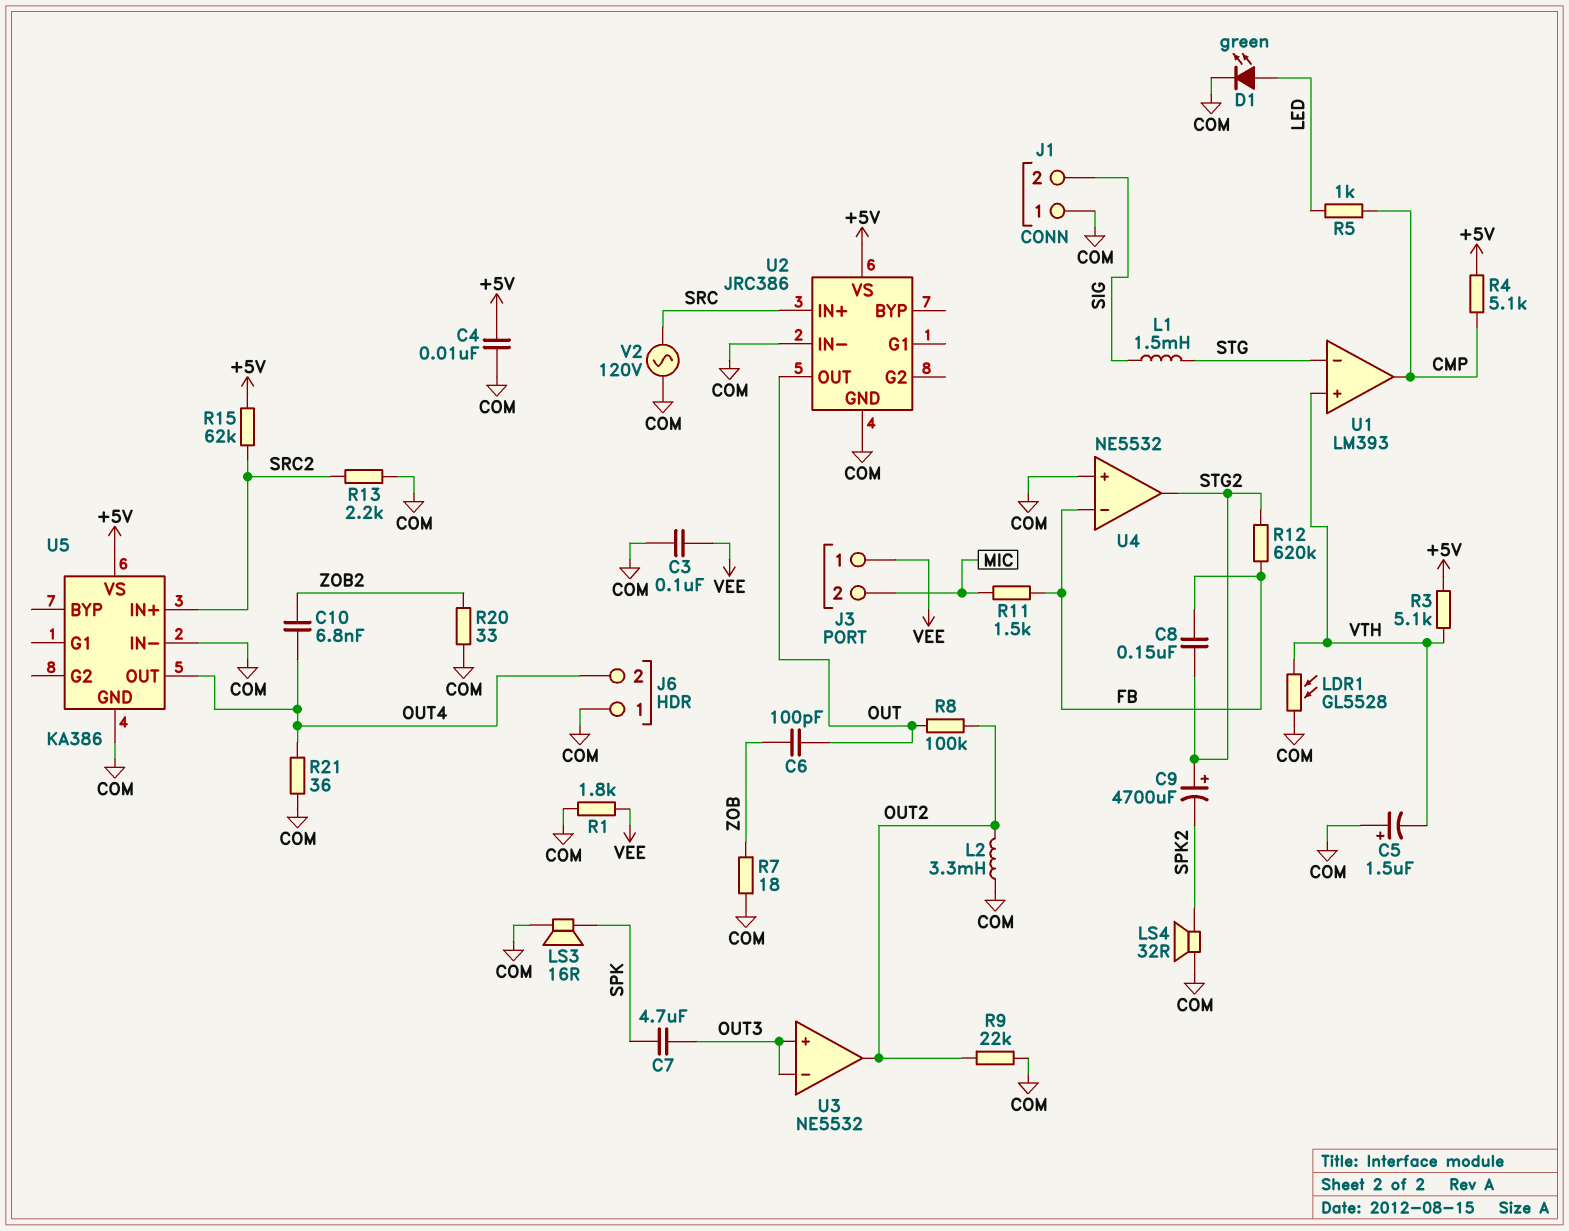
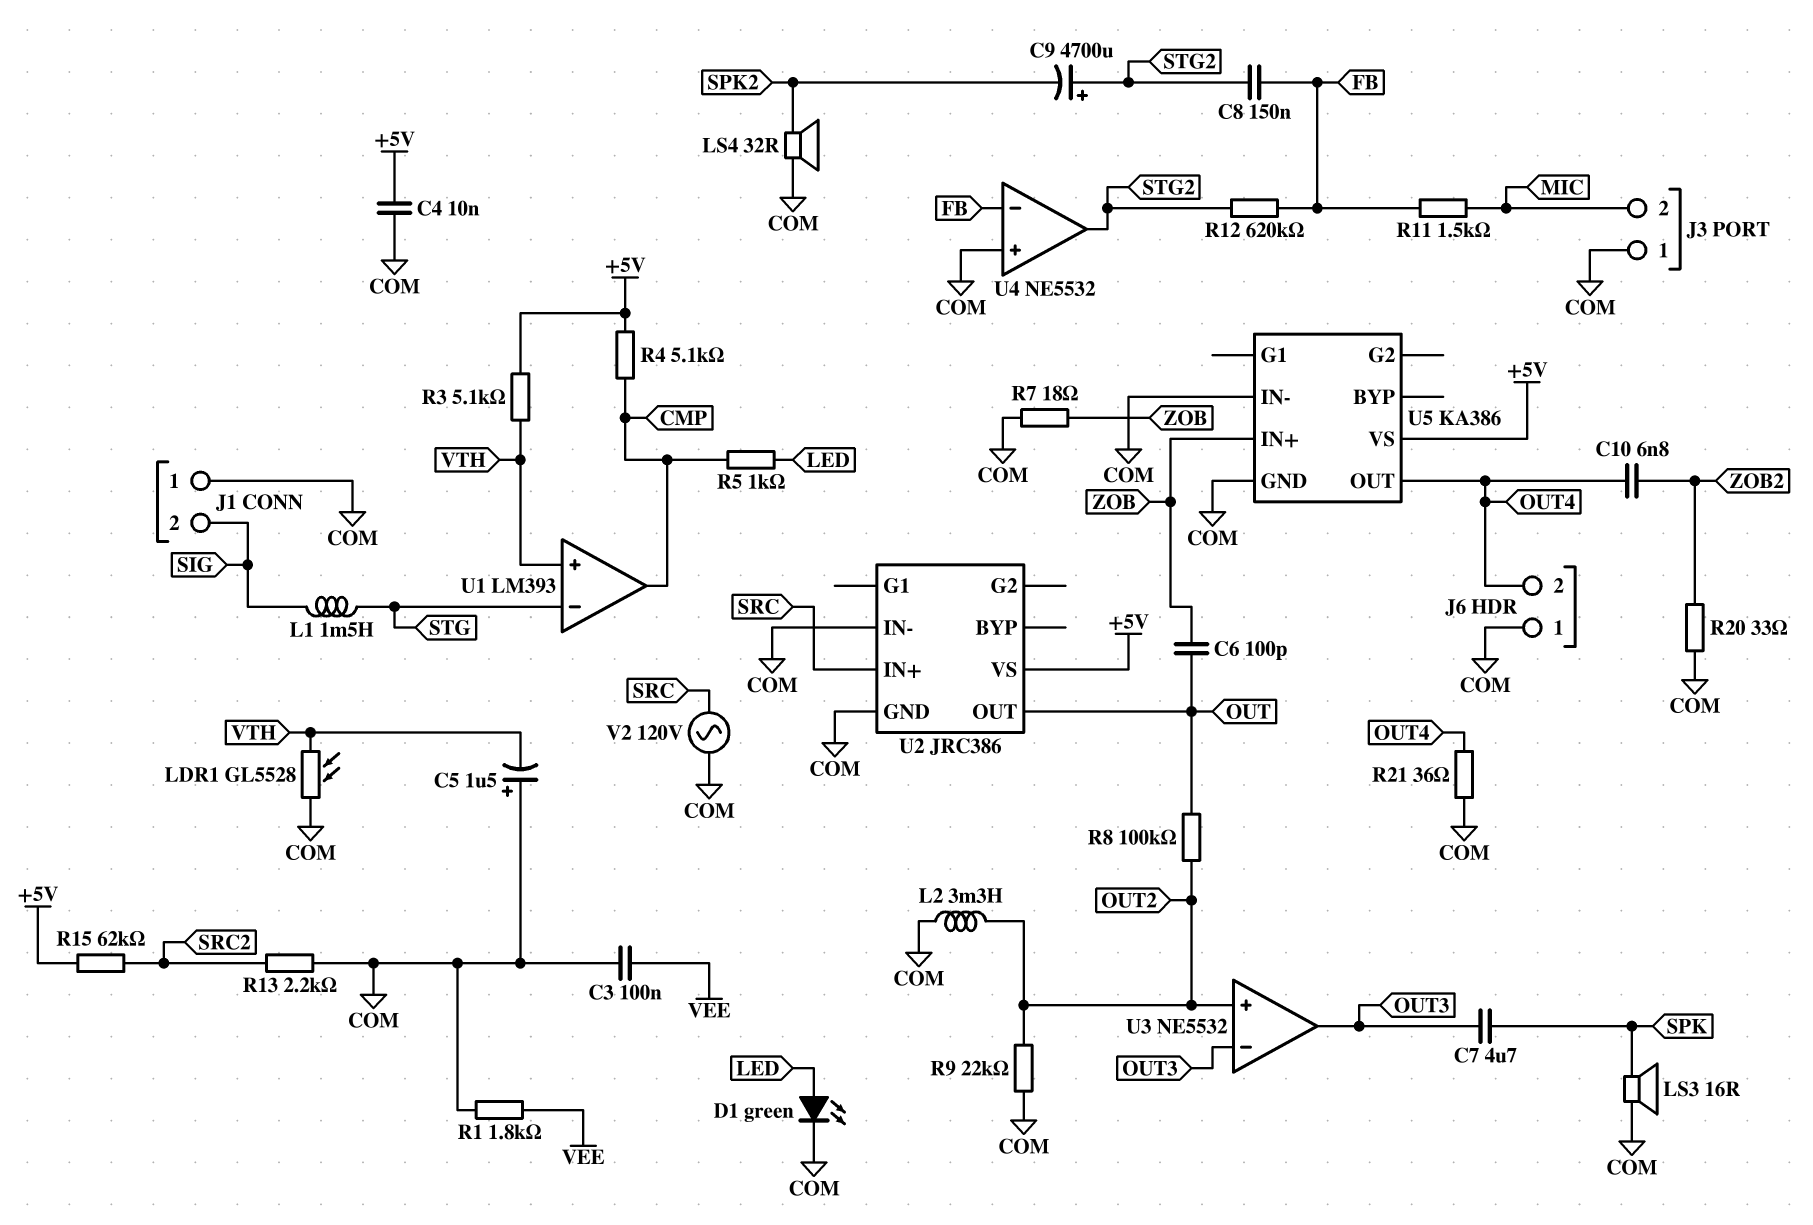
J3 pin 1: VEE -> COM
U3 pin in+: OUT3 -> OUT2
U3 pin out: OUT2 -> OUT3
U5 pin IN+: SRC2 -> ZOB

